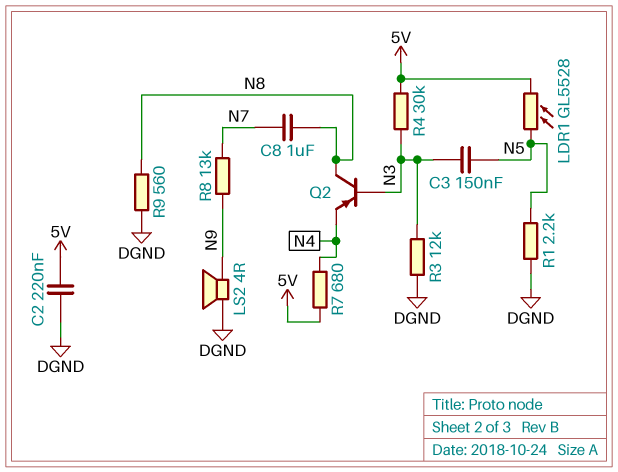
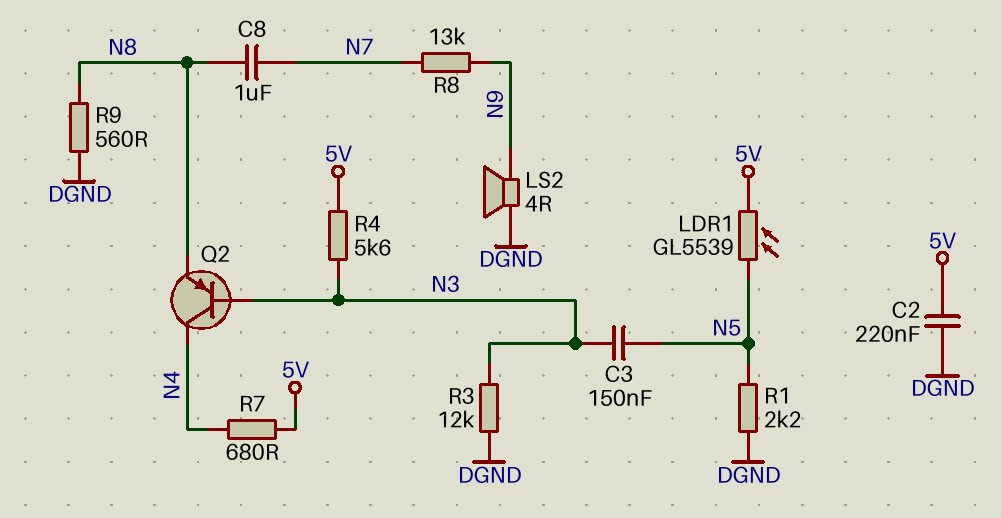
LDR1: GL5528 (5V, N5) -> GL5539 (5V, N5)
Q2: PNP (B N3, C N8, E N4) -> PNP (B N3, C N4, E N8)
R4: 30k (5V, N3) -> 5.6k (5V, N3)

